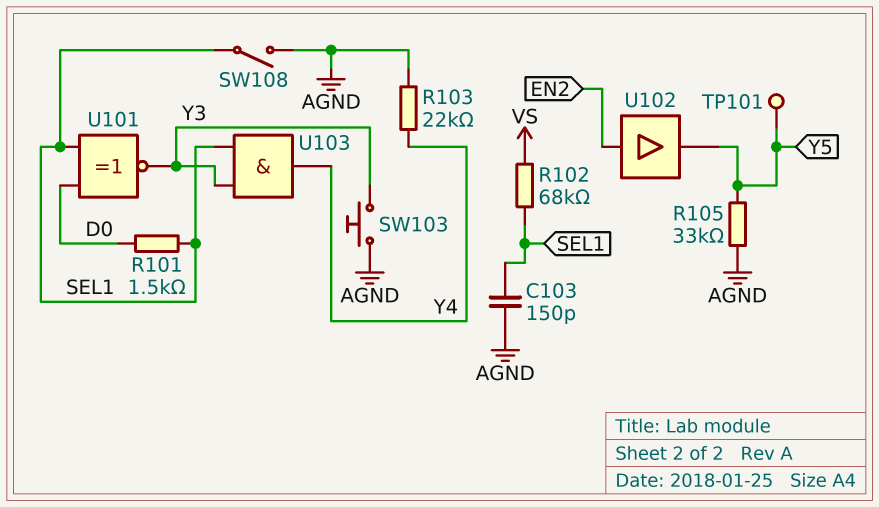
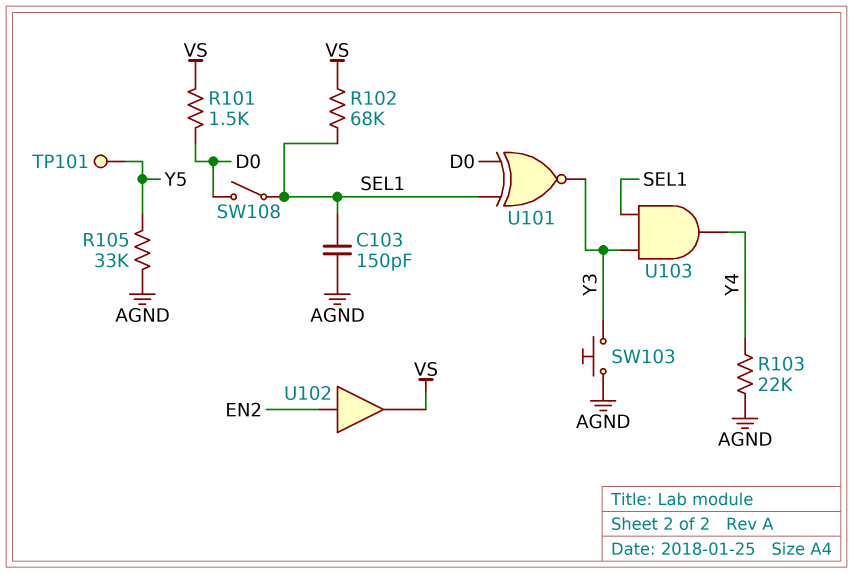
R101: 1.5k (D0, SEL1) -> 1.5k (D0, VS)
SW108: switch (AGND, SEL1) -> switch (D0, SEL1)
U102: buffer (in EN2, out Y5) -> buffer (in EN2, out VS)

